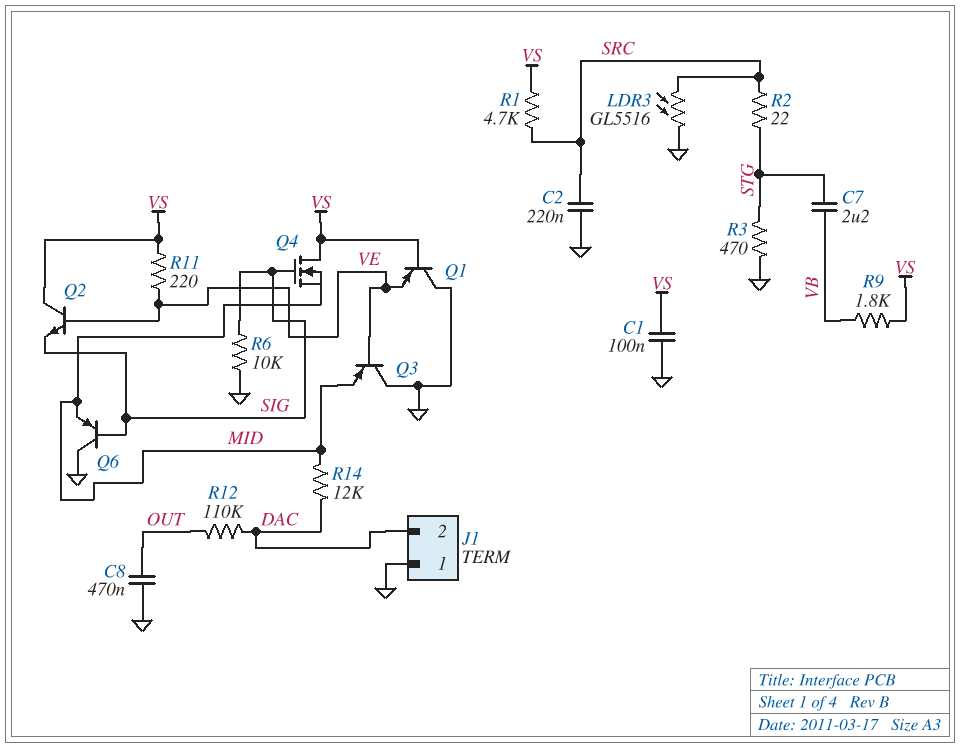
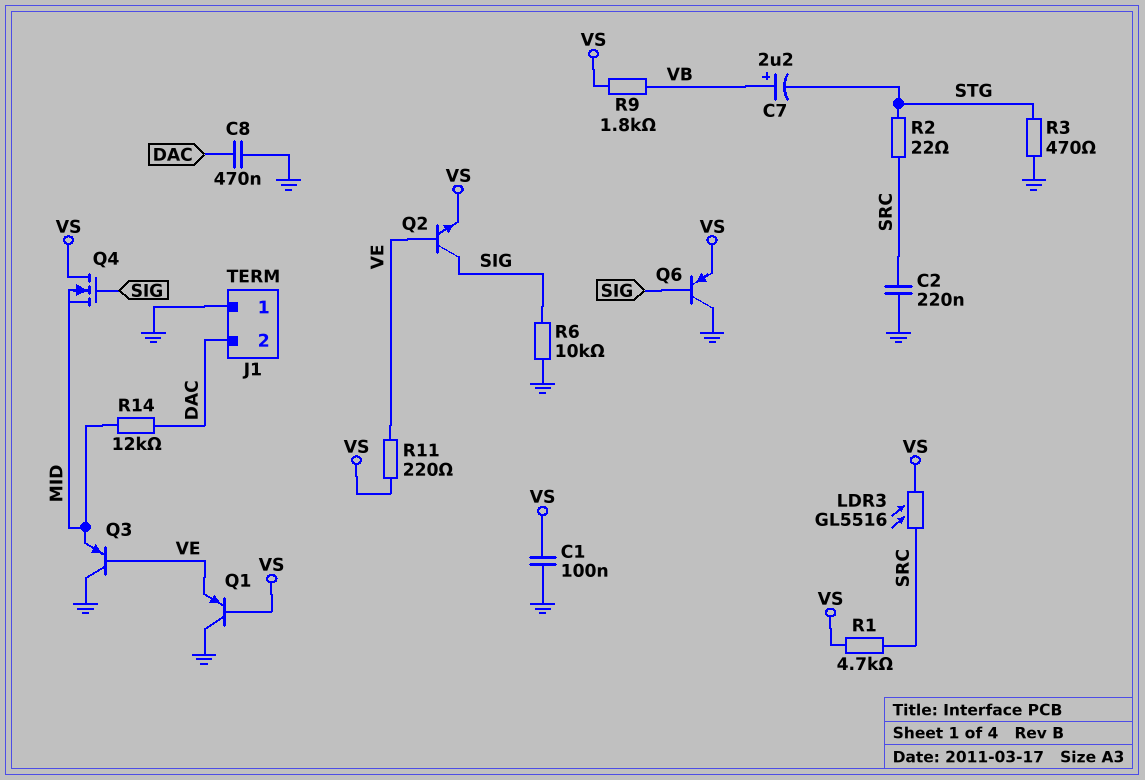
C7: 2.2uF (STG, VB) -> 2.2uF (plus VB, minus STG)
C8: 470nF (GND, OUT) -> 470nF (DAC, GND)
LDR3: GL5516 (GND, SRC) -> GL5516 (SRC, VS)
Q2: NPN (B VE, C VS, E SIG) -> NPN (B VE, C SIG, E VS)
Q6: PNP (B SIG, C GND, E MID) -> PNP (B SIG, C GND, E VS)
R12: 110k (DAC, OUT) -> none

